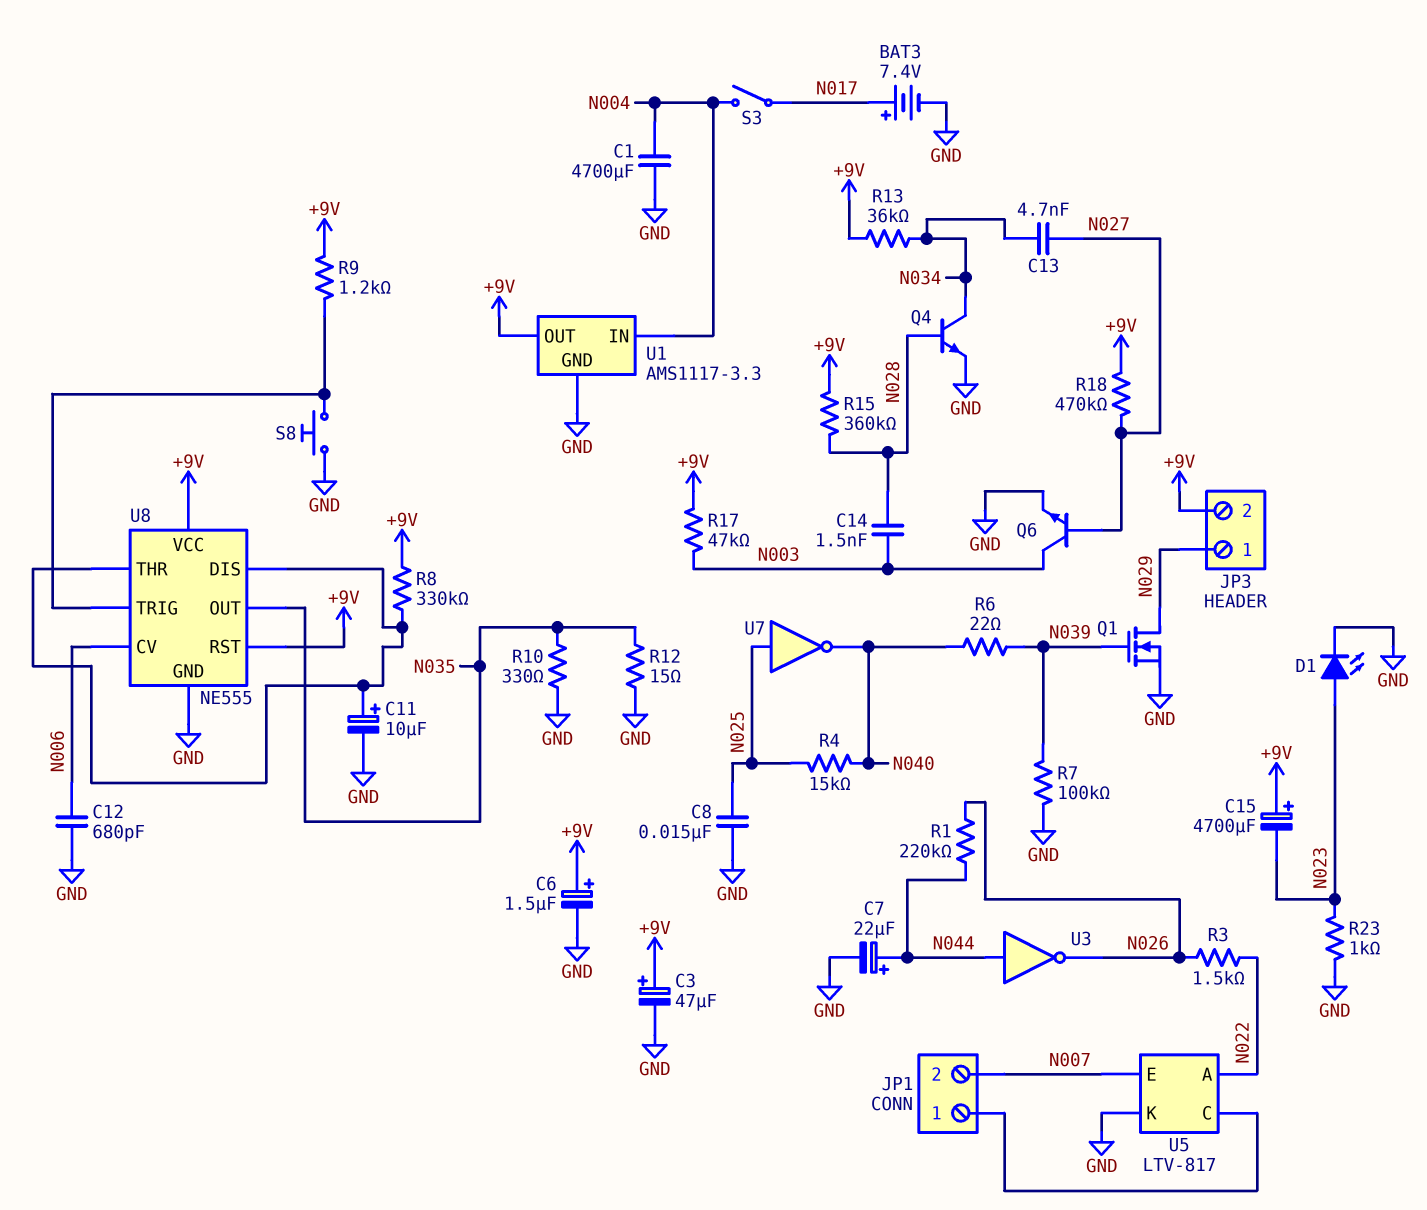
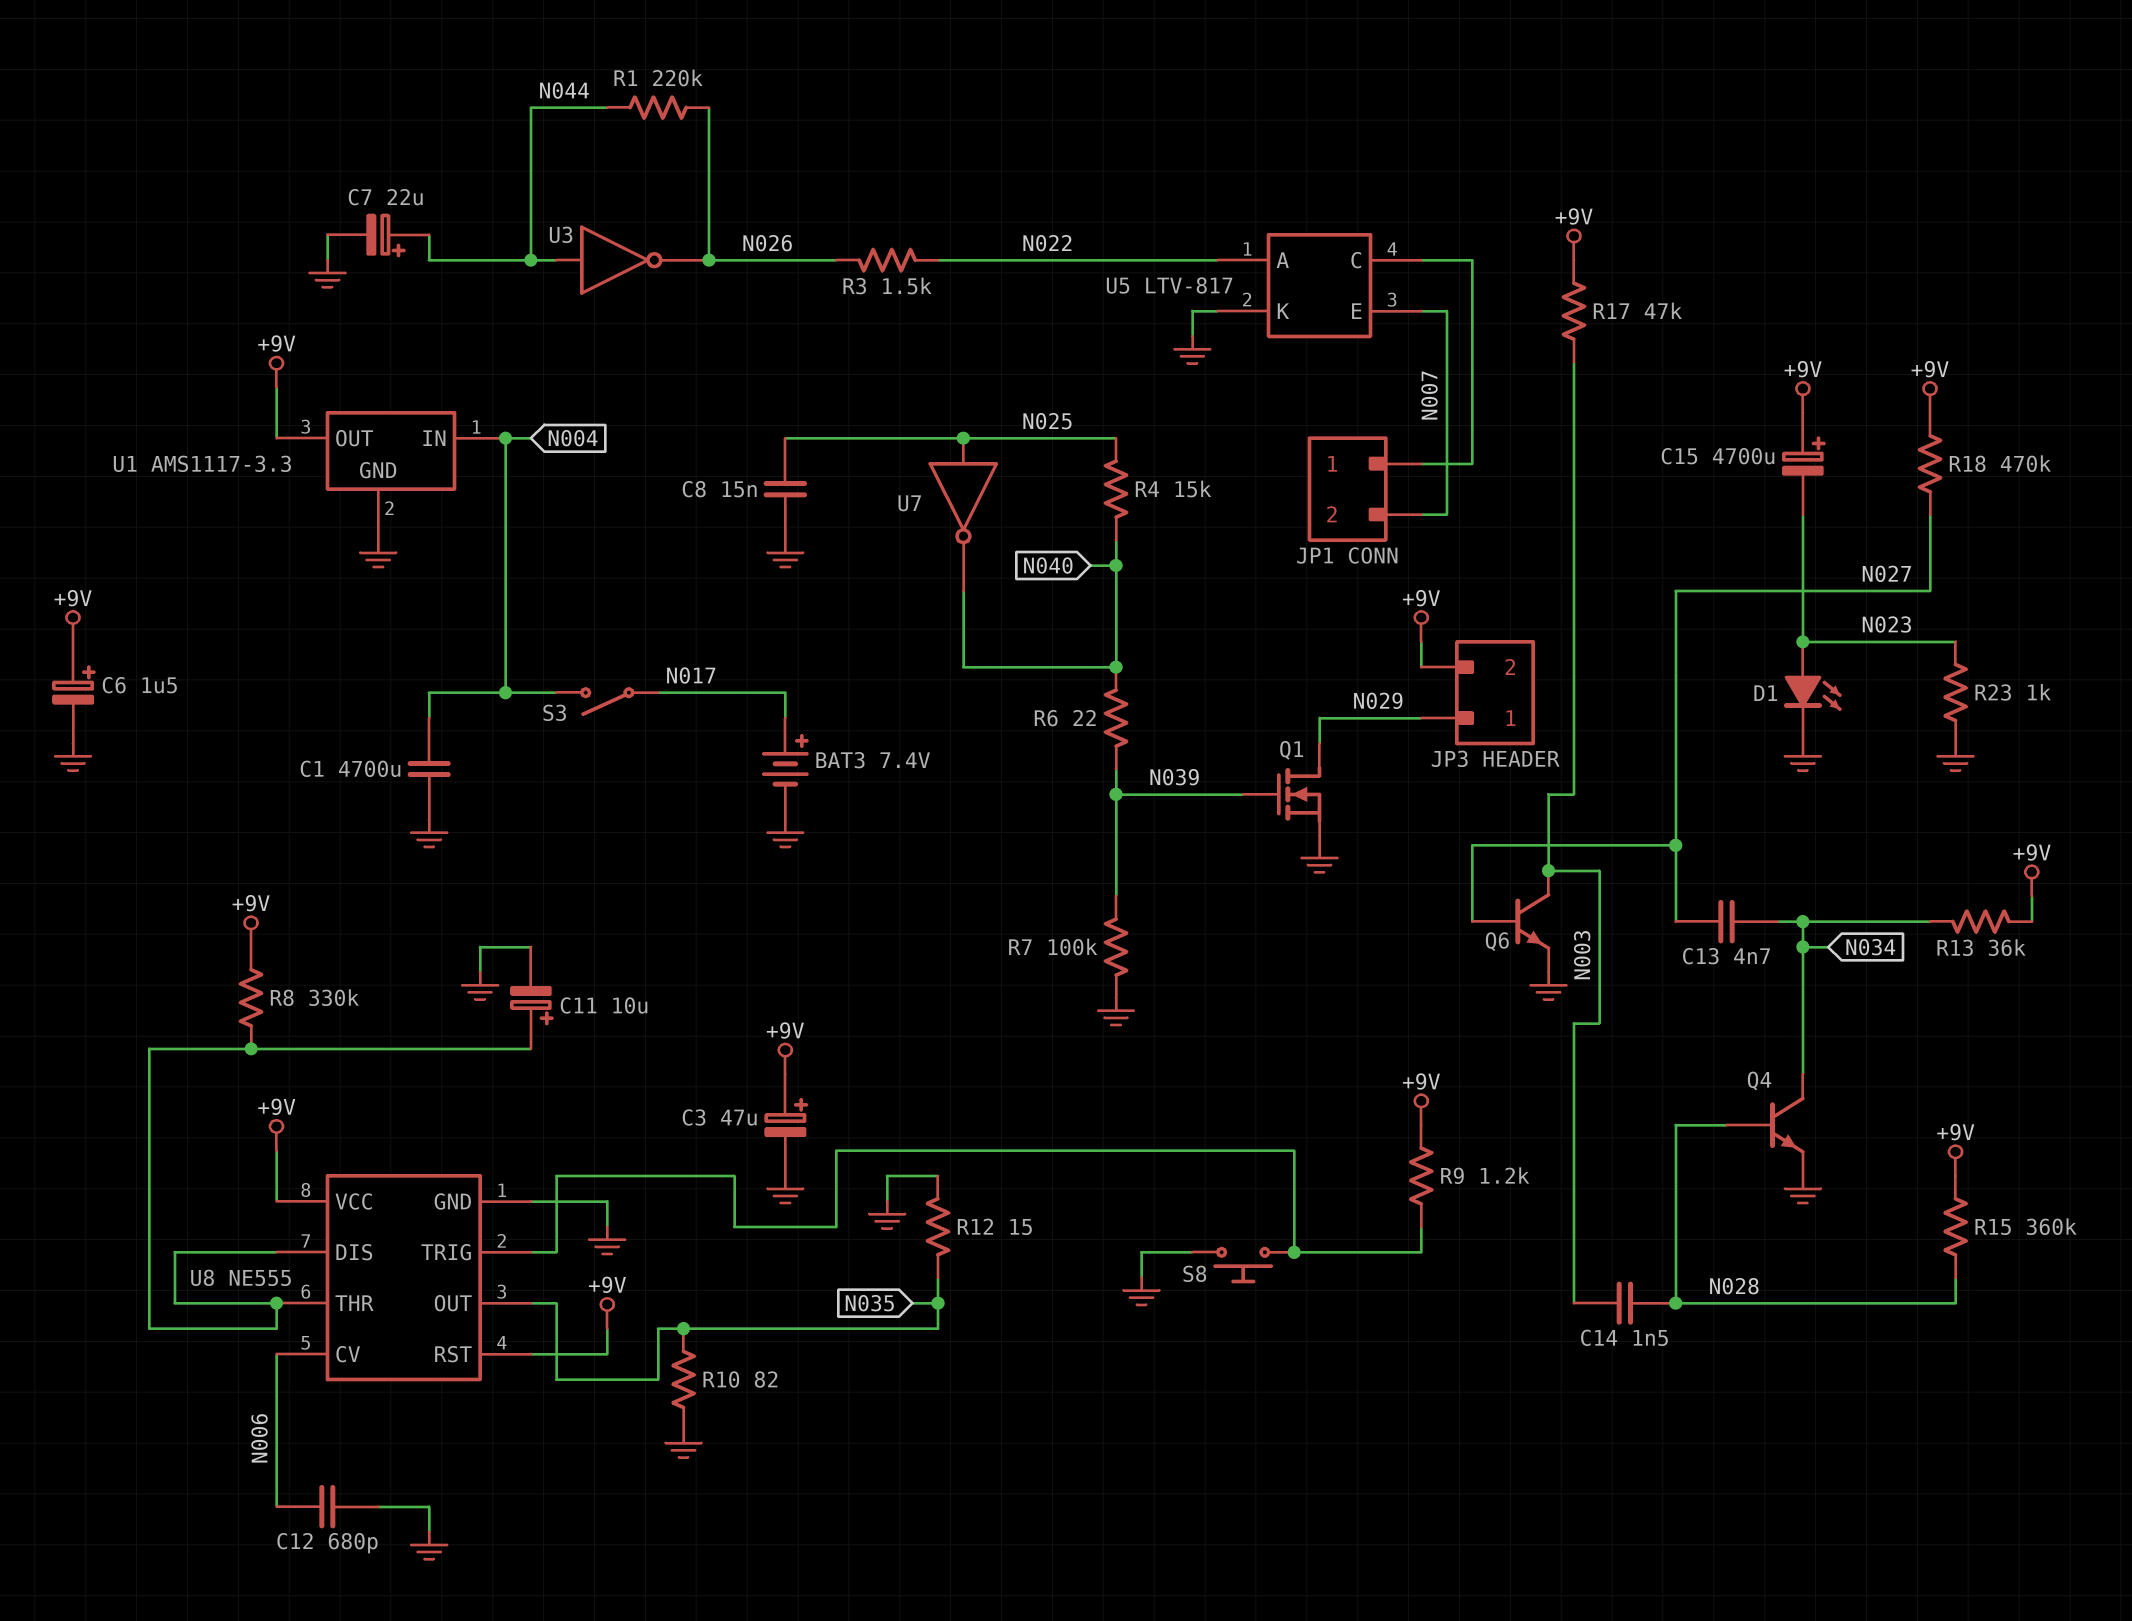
R10: 330 (GND, N035) -> 82 (GND, N035)

